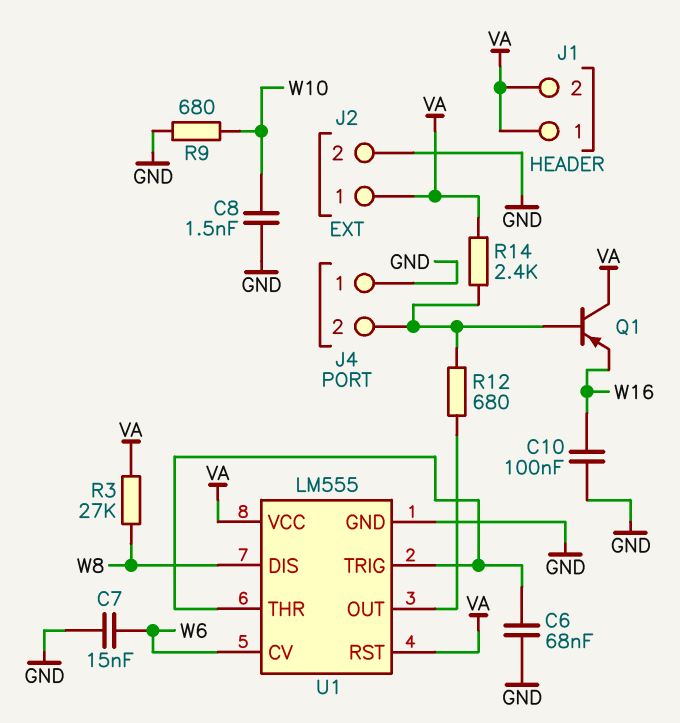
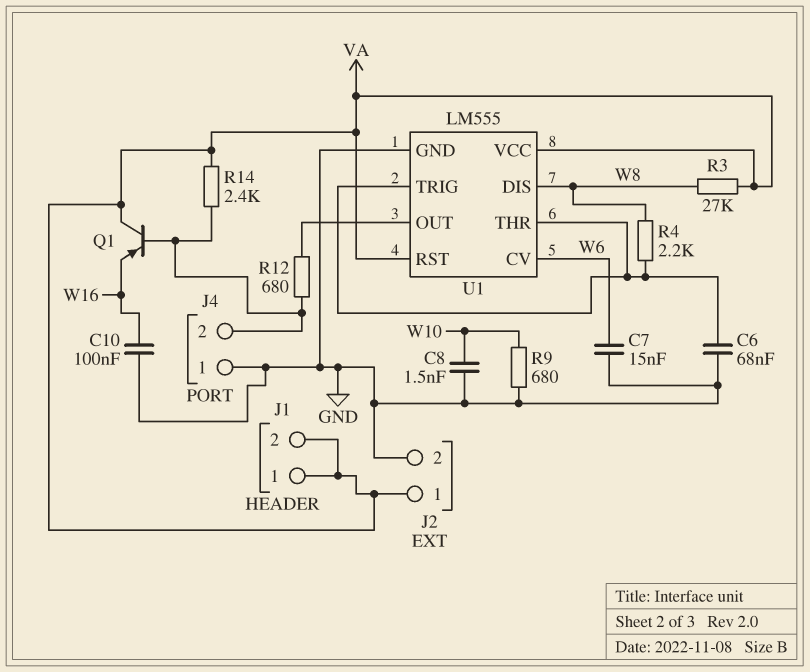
R4: none -> 2.2k (U1/THR, W8)

